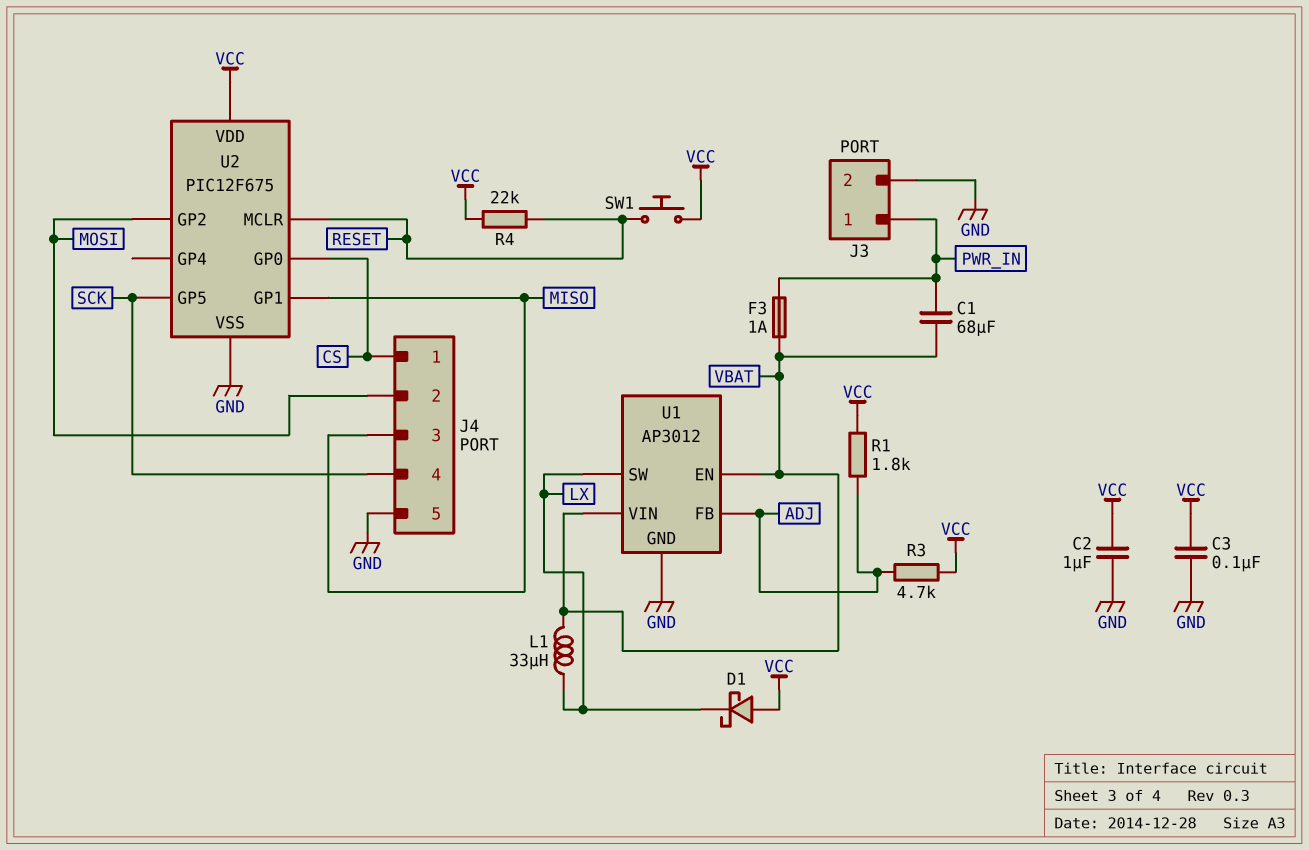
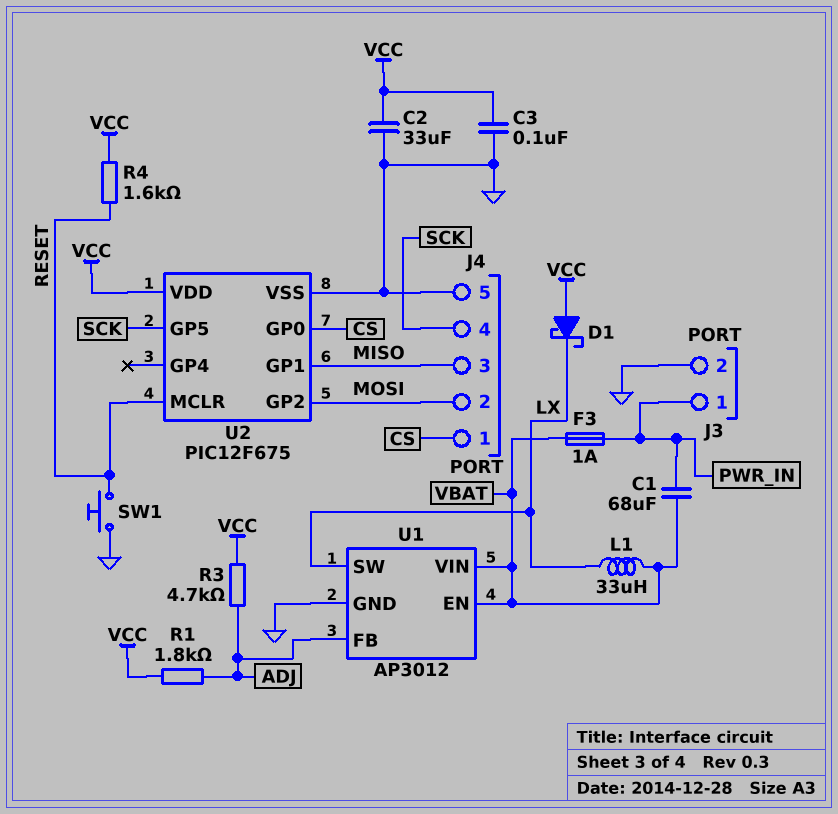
C2: 1uF (GND, VCC) -> 33uF (GND, VCC)
R4: 22k (RESET, VCC) -> 1.6k (RESET, VCC)
SW1: button (RESET, VCC) -> button (GND, RESET)

